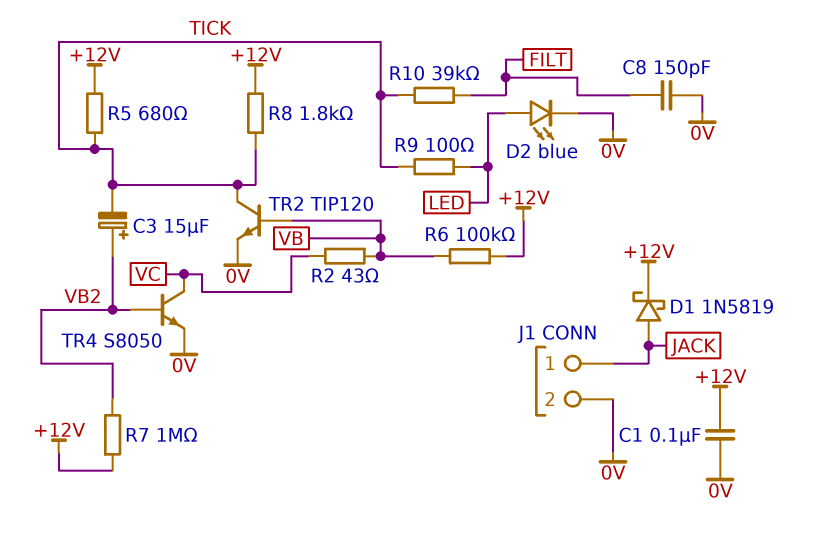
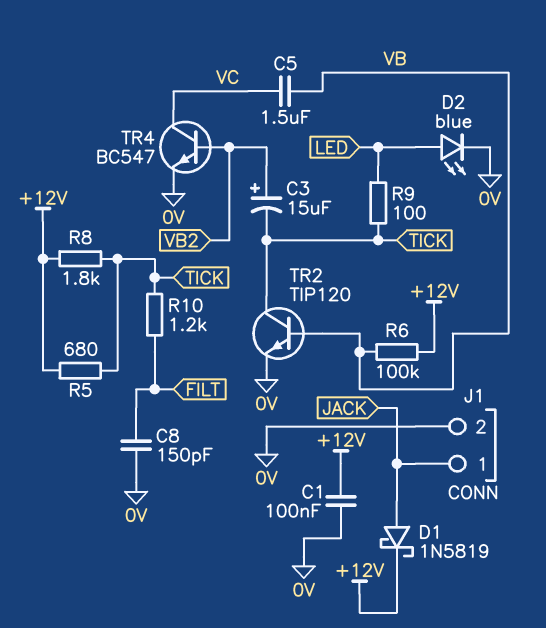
C5: none -> 1.5uF (VB, VC)
R2: 43 (VB, VC) -> none
R7: 1M (+12V, VB2) -> none
R10: 39k (FILT, TICK) -> 1.2k (FILT, TICK)
TR4: NPN S8050 (B VB2, C VC, E 0V) -> NPN BC547 (B VB2, C VC, E 0V)

